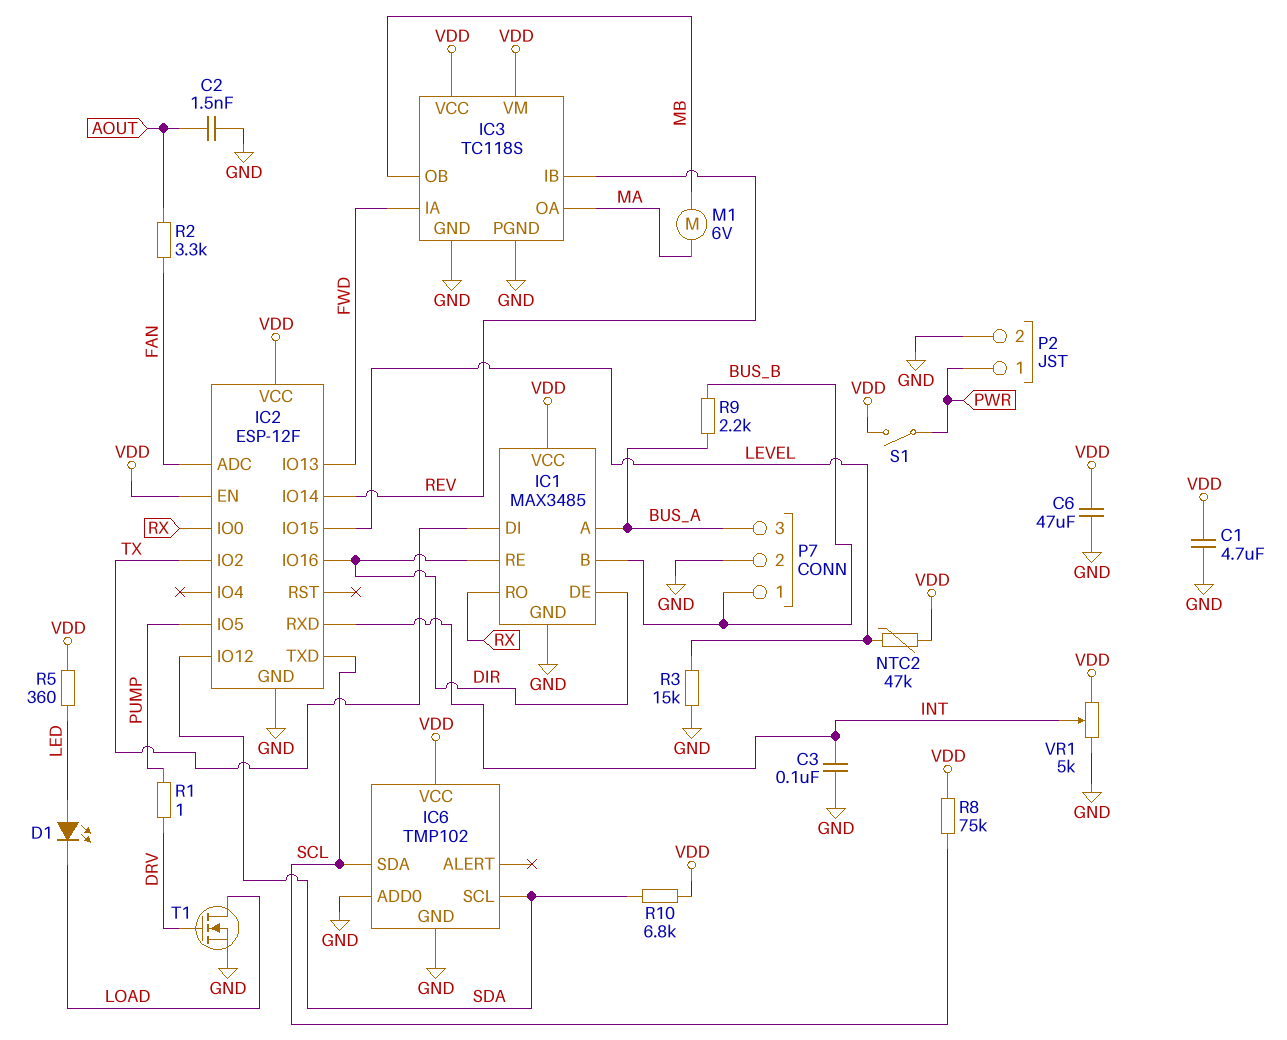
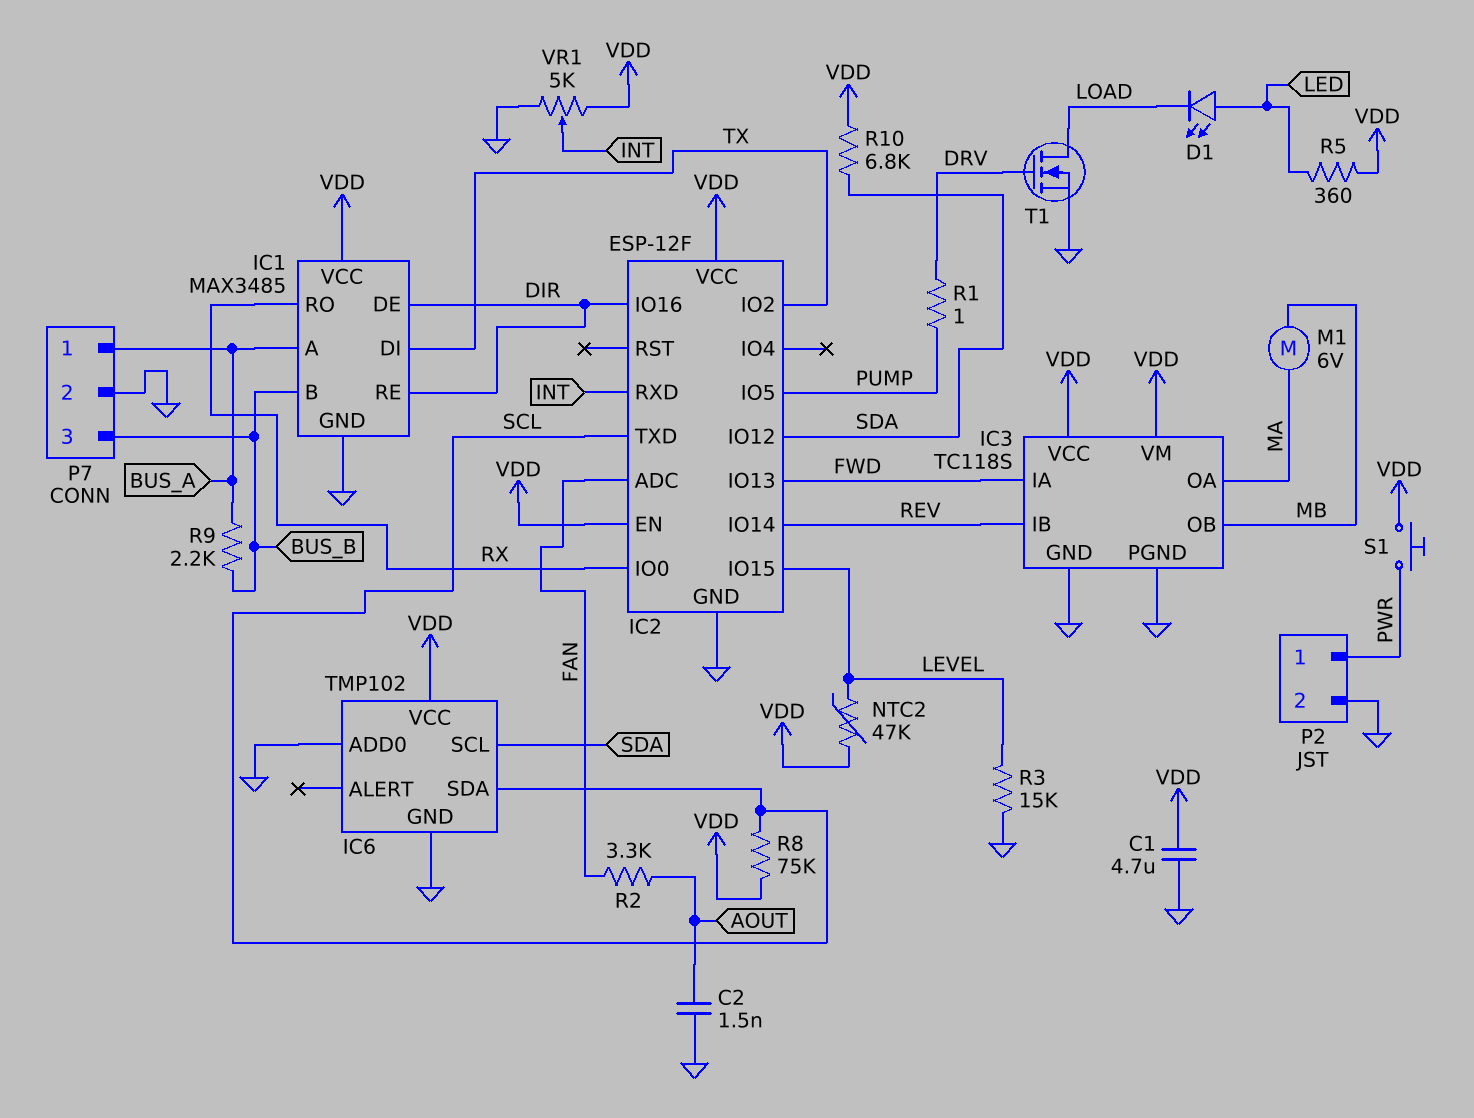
C3: 100nF (GND, INT) -> none
C6: 47uF (GND, VDD) -> none
P7 pin 1: BUS_B -> BUS_A
P7 pin 3: BUS_A -> BUS_B
S1: switch (PWR, VDD) -> button (PWR, VDD)

